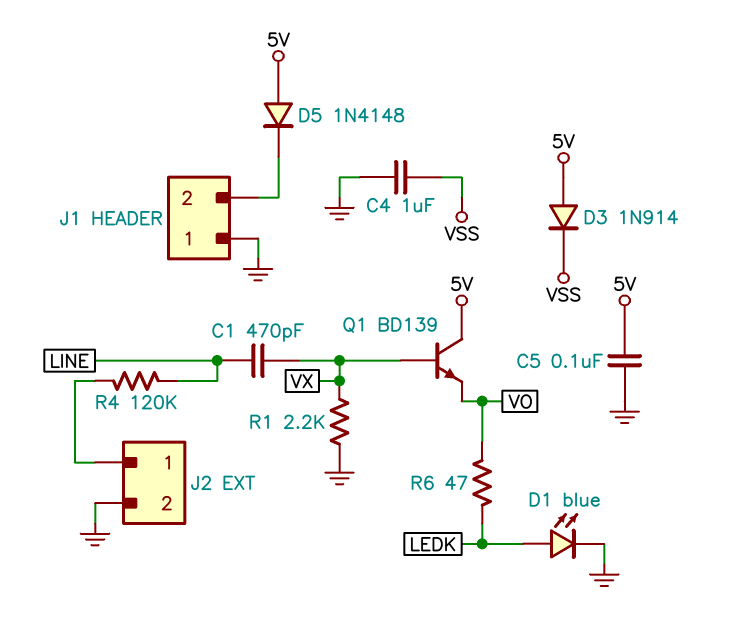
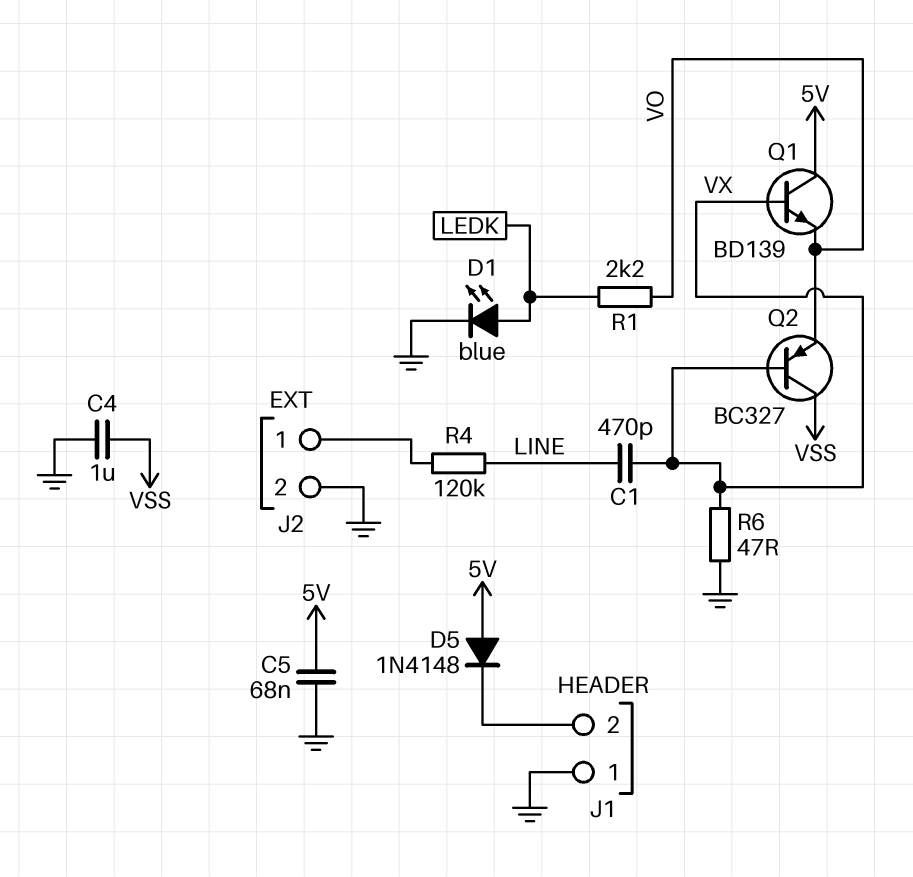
C5: 100nF (5V, GND) -> 68nF (5V, GND)
D3: diode 1N914 (A 5V, K VSS) -> none
Q2: none -> PNP BC327 (B VX, C VSS, E VO)
R1: 2.2k (GND, VX) -> 2.2k (LEDK, VO)
R6: 47 (LEDK, VO) -> 47 (GND, VX)

